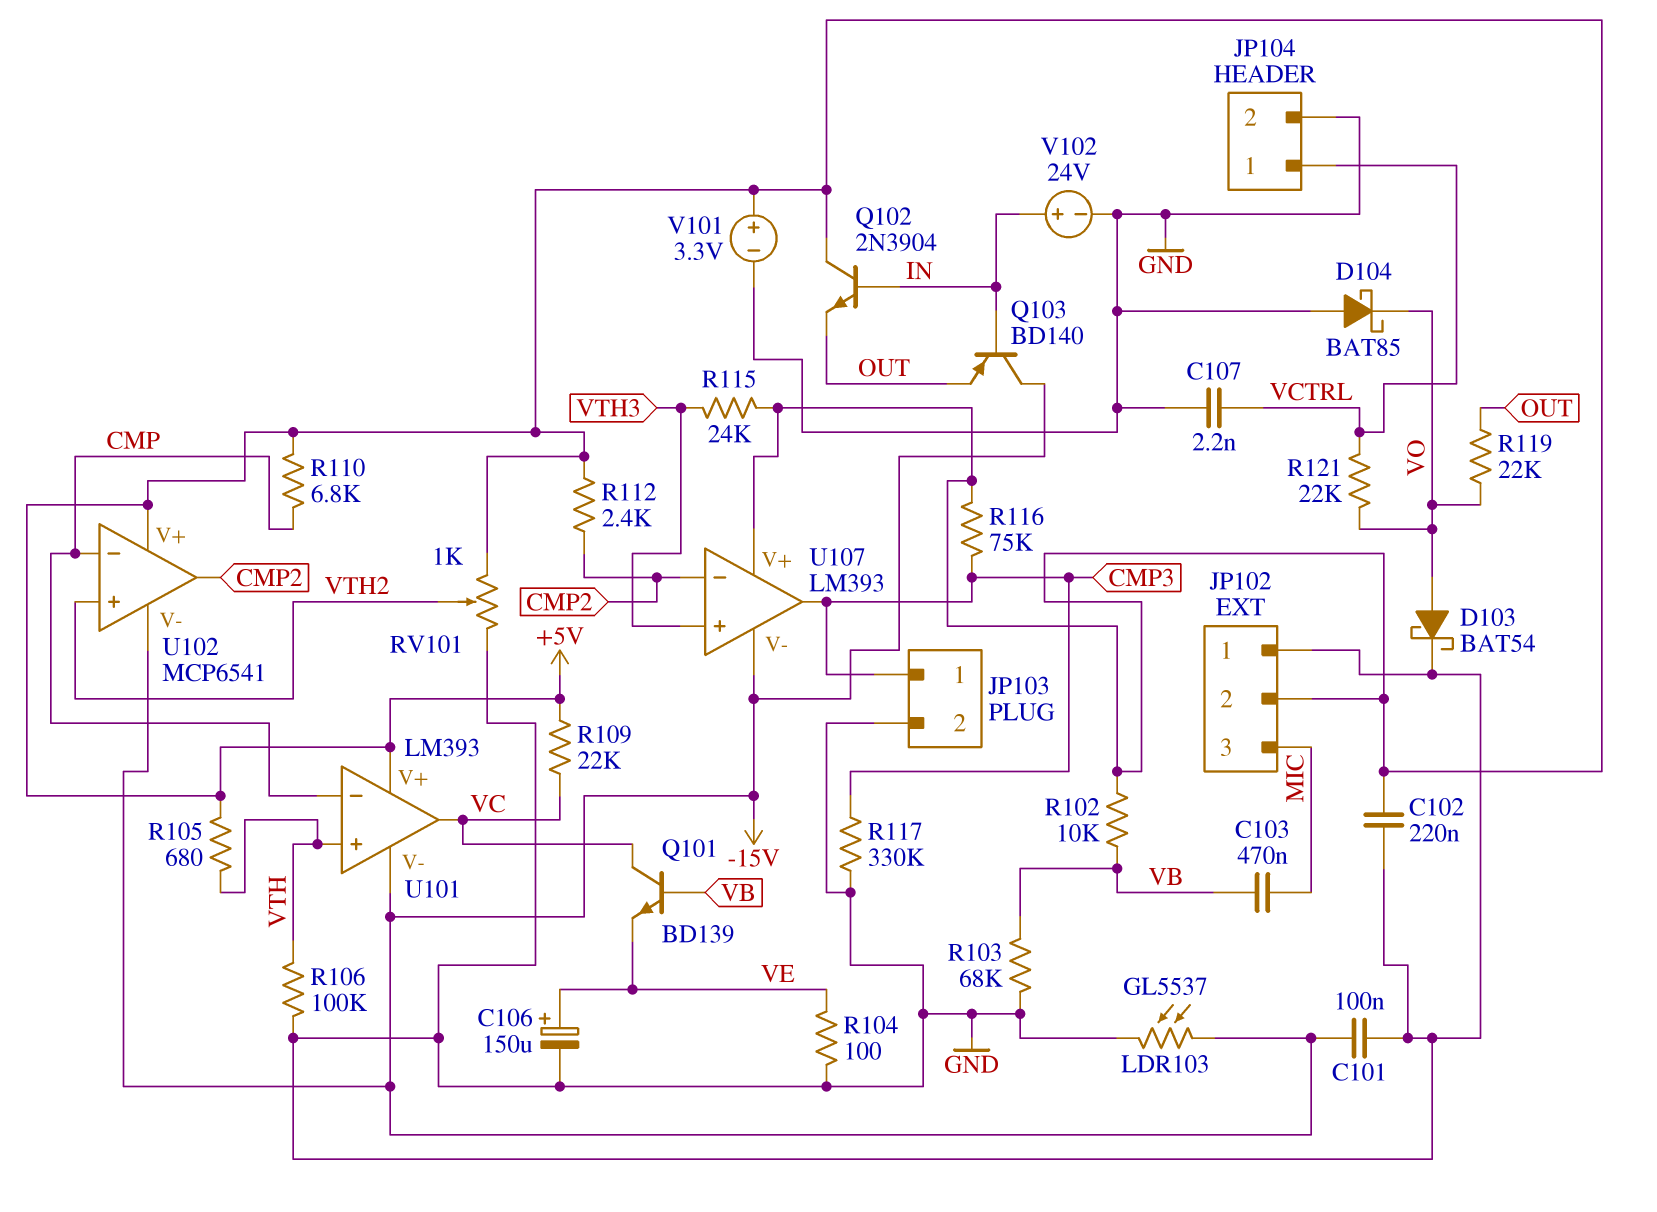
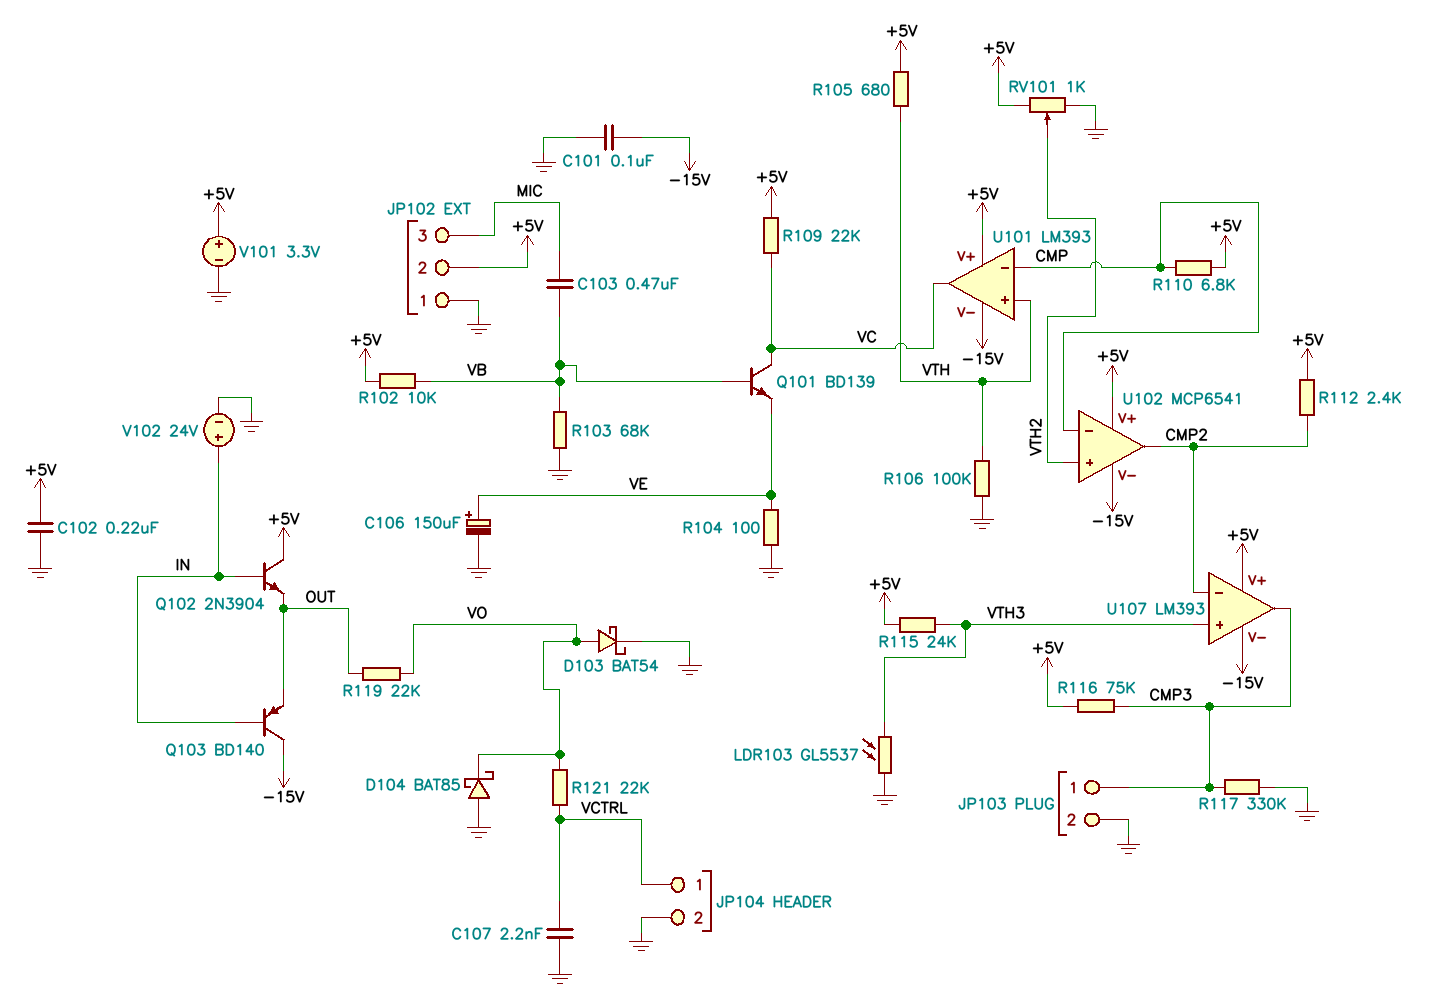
LDR103: GL5537 (-15V, GND) -> GL5537 (GND, VTH3)

